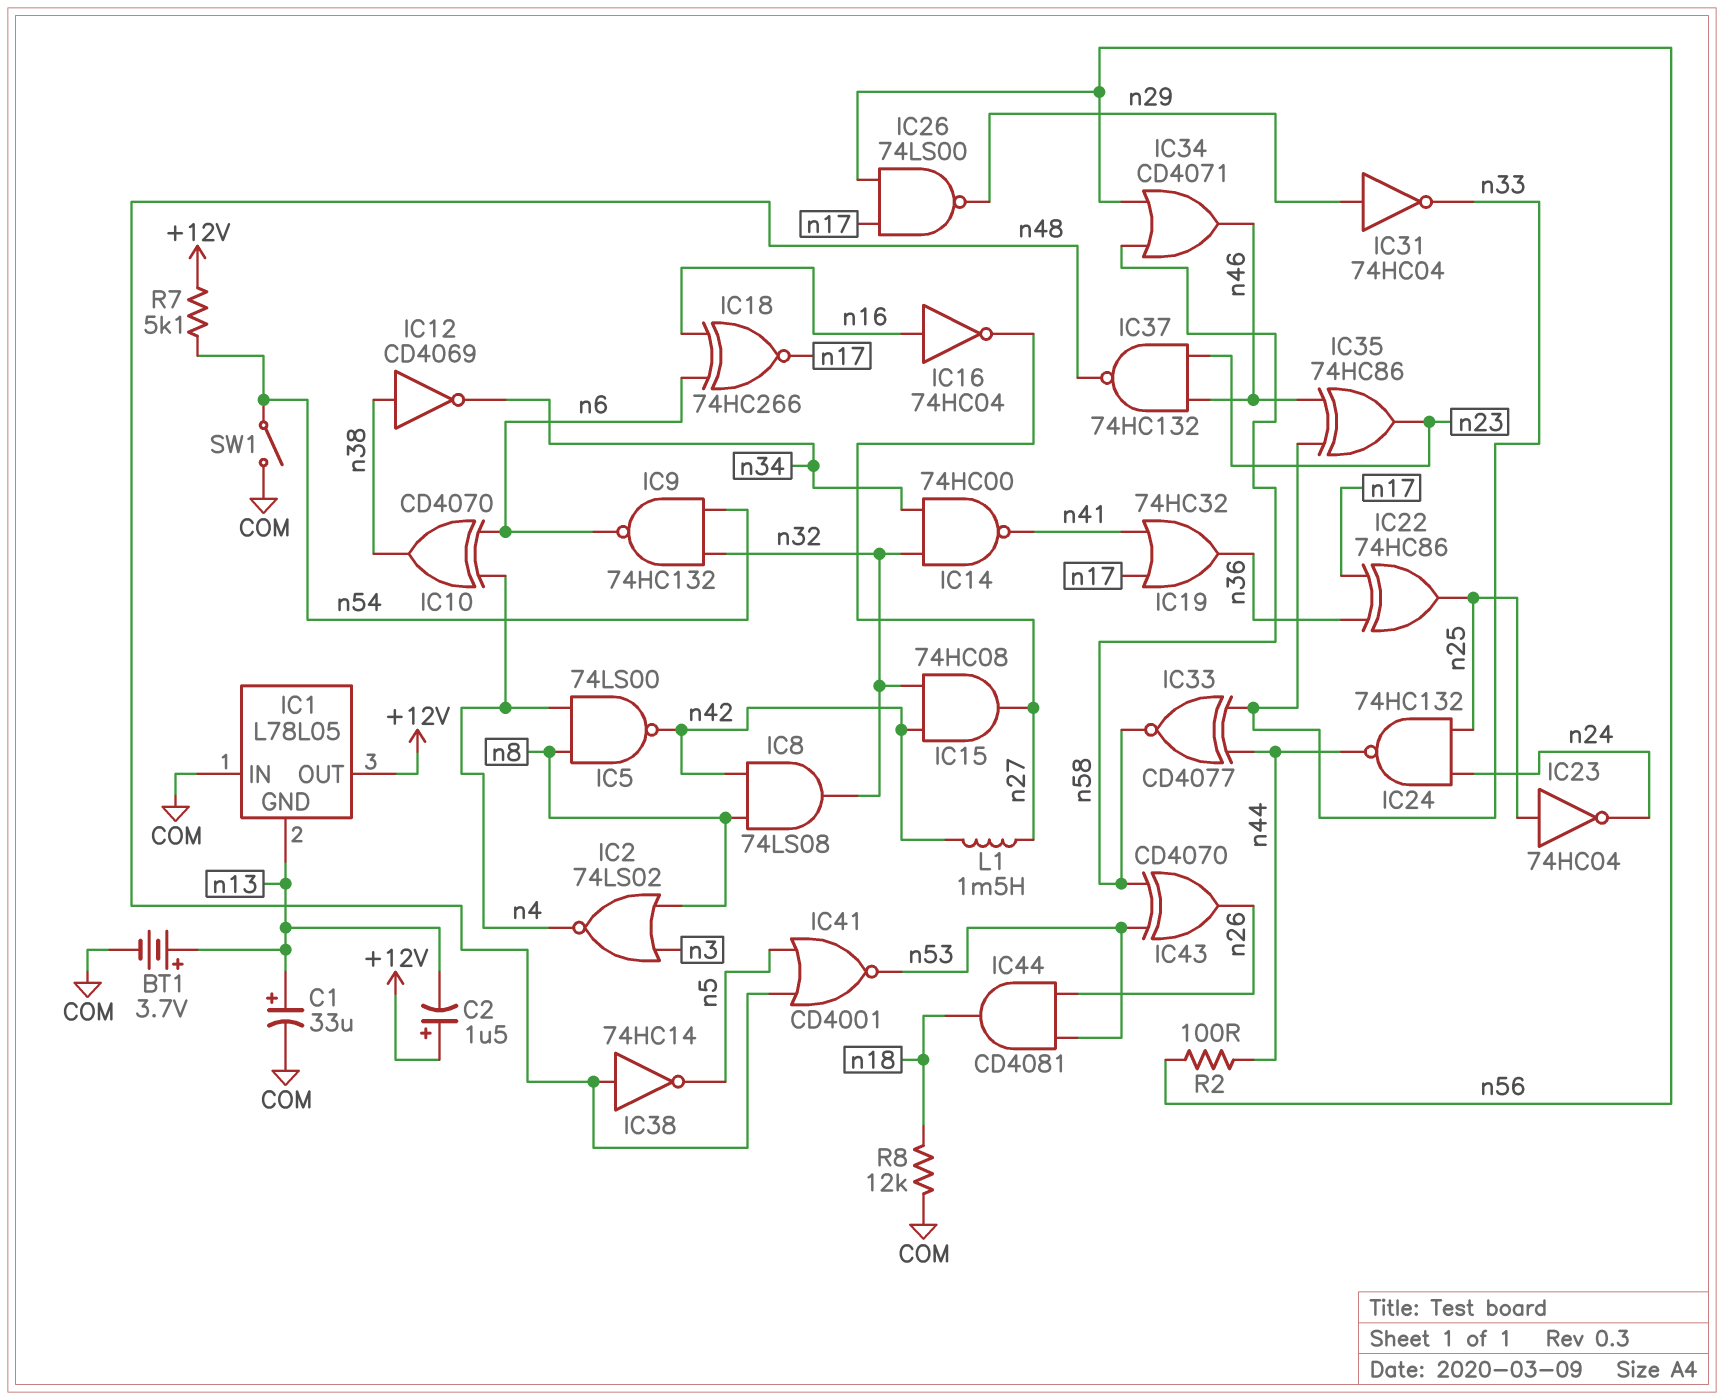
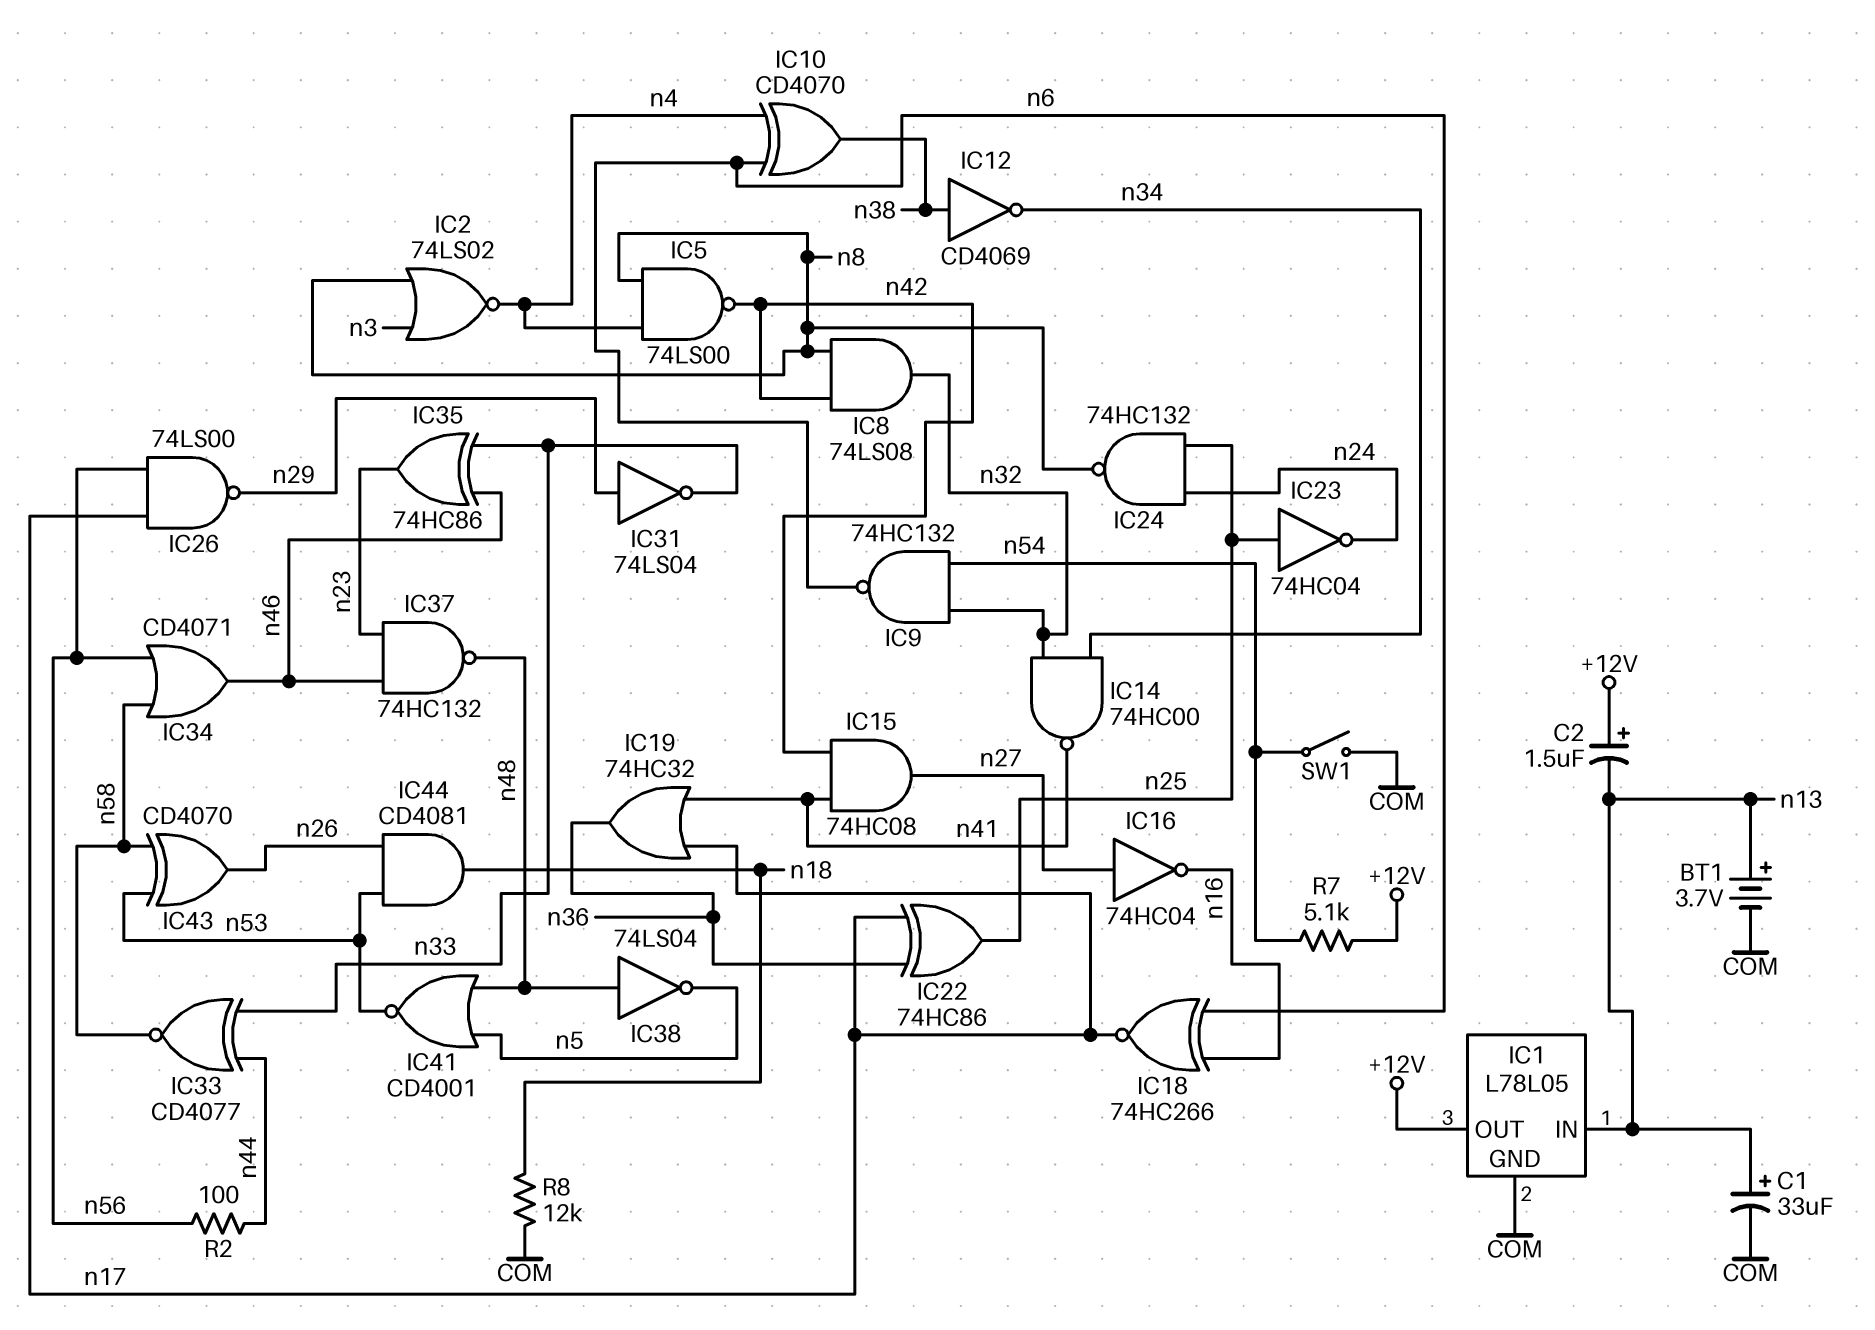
IC1 pin GND: n13 -> COM
IC1 pin IN: COM -> n13
IC15: AND 74HC08 (in n32, in n42, out n27) -> AND 74HC08 (in n41, in n42, out n27)
IC16: NOT 74HC04 (in n16, out n27) -> NOT 74HC04 (in n27, out n16)
IC24: NAND 74HC132 (in n24, in n25, out n44) -> NAND 74HC132 (in n24, in n25, out n8)
IC31: NOT 74HC04 (in n29, out n33) -> NOT 74LS04 (in n29, out n33)
IC38: NOT 74HC14 (in n48, out n5) -> NOT 74LS04 (in n48, out n5)
L1: 1.5mH (n27, n42) -> none

